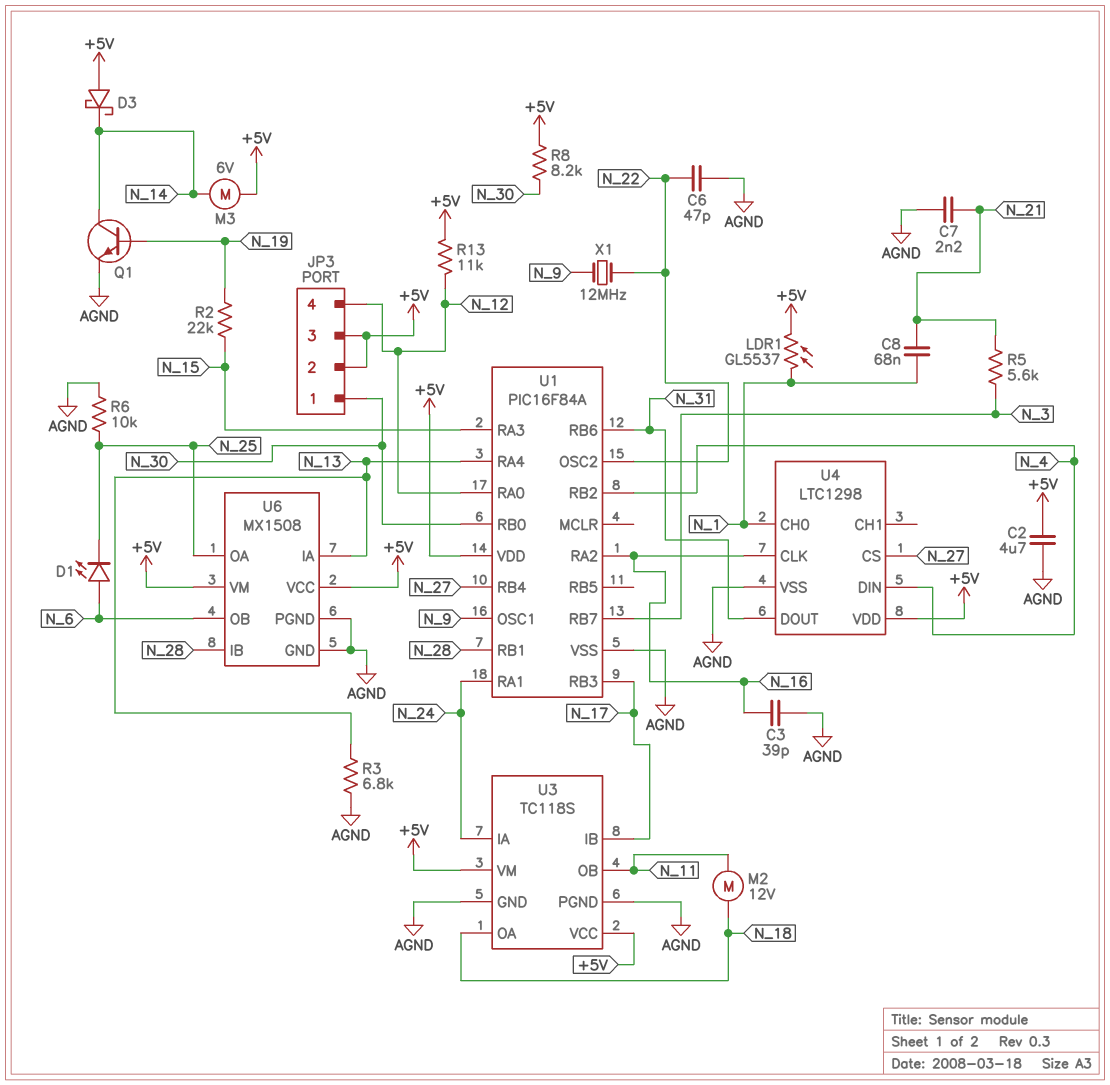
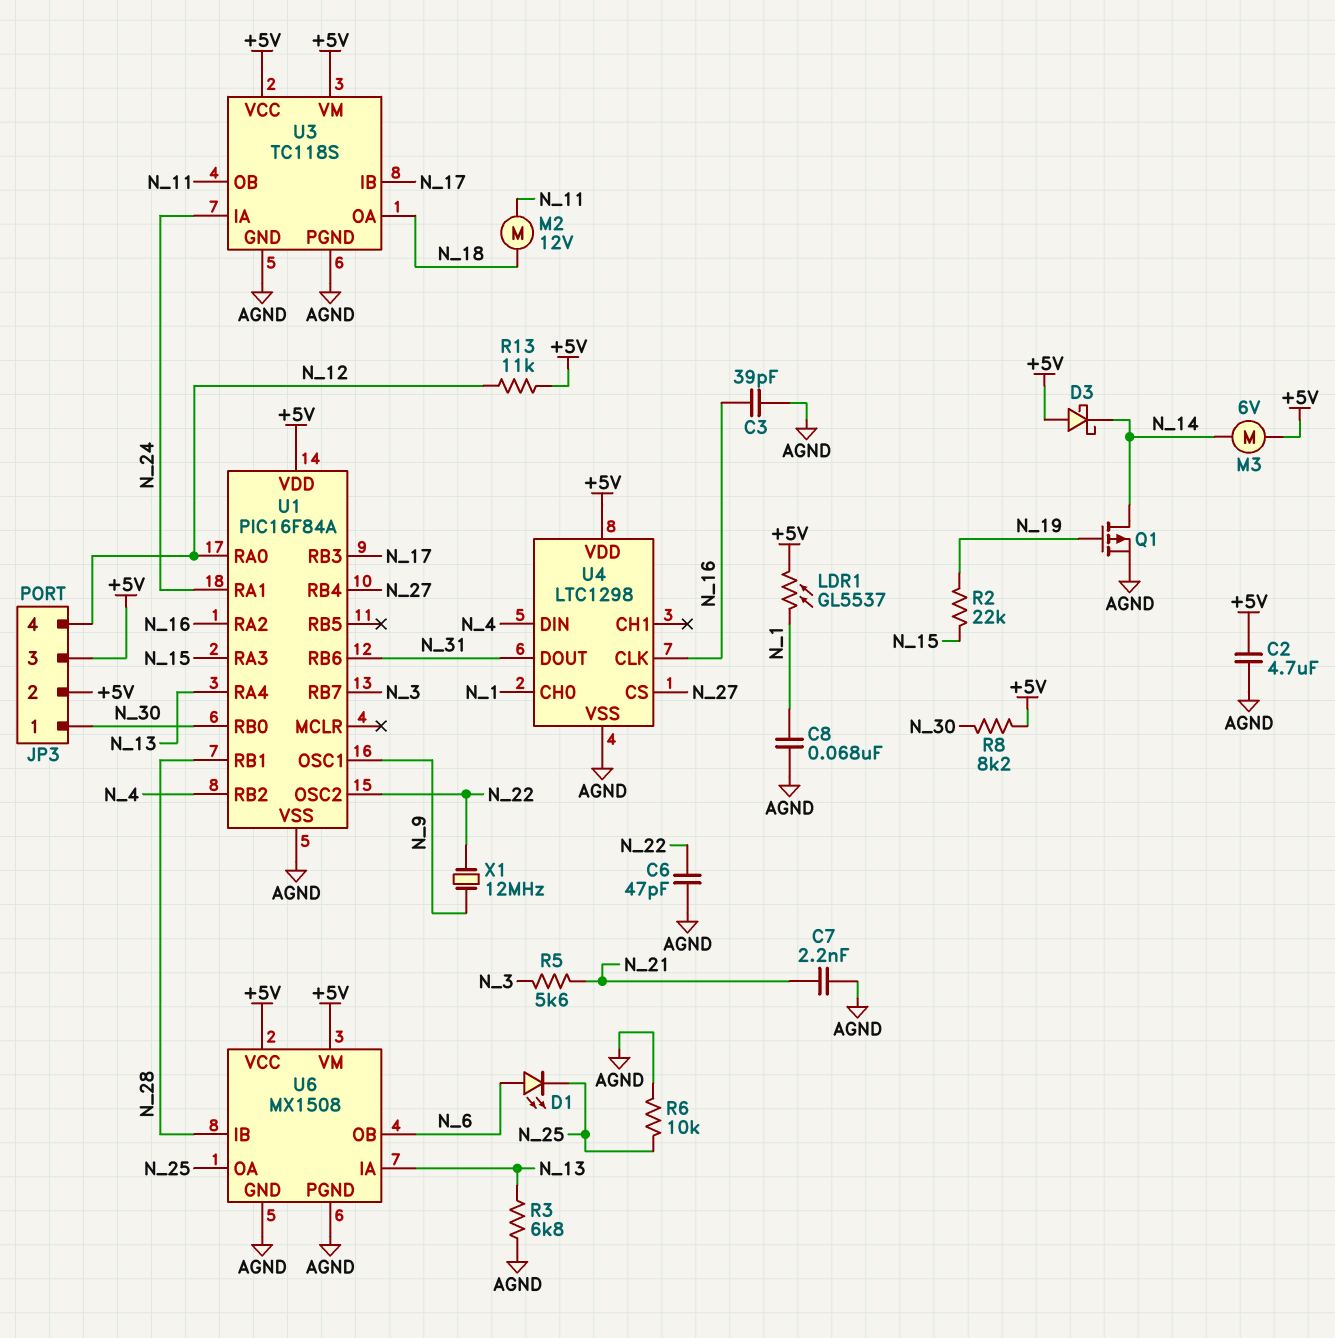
C8: 68nF (N_1, N_21) -> 68nF (AGND, N_1)
Q1: NPN (B N_19, C N_14, E AGND) -> PMOS (G N_19, D N_14, S AGND)

